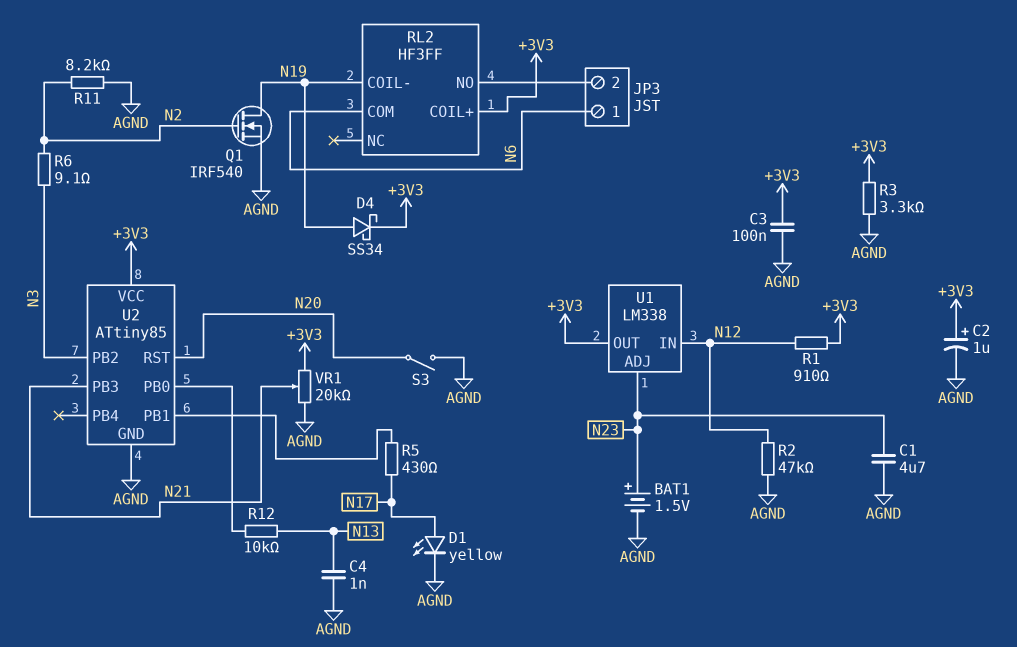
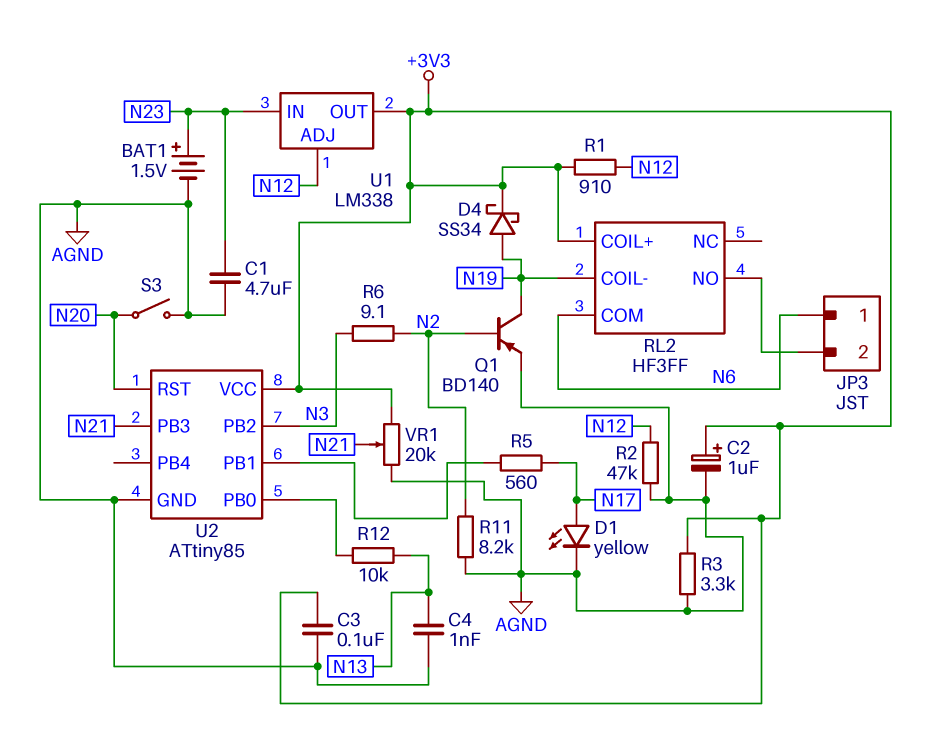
Q1: NMOS IRF540 (G N2, D N19, S AGND) -> PNP BD140 (B N2, C N19, E AGND)
R5: 430 (N17, U2/PB1) -> 560 (N17, U2/PB1)
U1 pin ADJ: N23 -> N12
U1 pin IN: N12 -> N23

